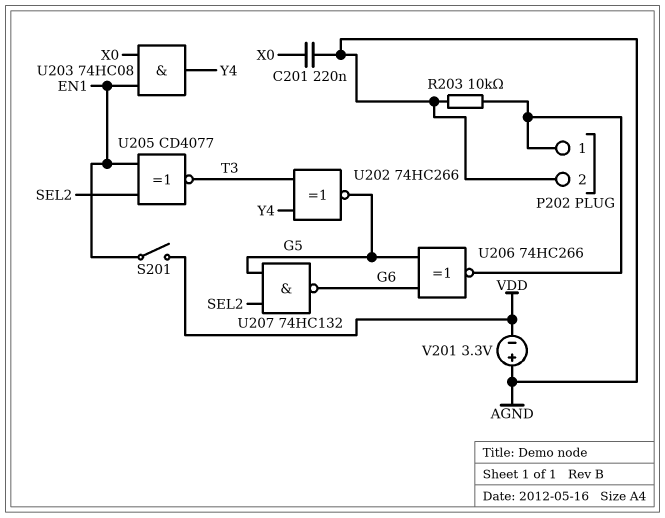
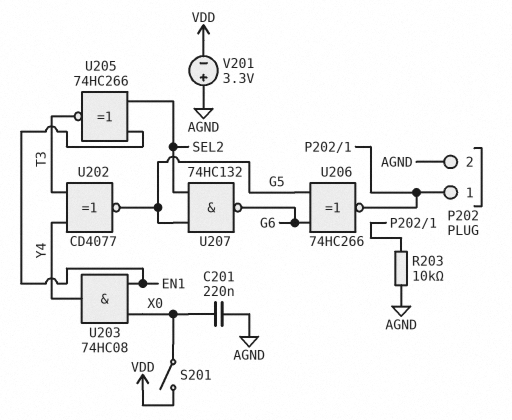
S201: switch (EN1, VDD) -> switch (VDD, X0)
U202: XNOR 74HC266 (in T3, in Y4, out G5) -> XNOR CD4077 (in T3, in Y4, out G5)
U205: XNOR CD4077 (in EN1, in SEL2, out T3) -> XNOR 74HC266 (in EN1, in SEL2, out T3)

